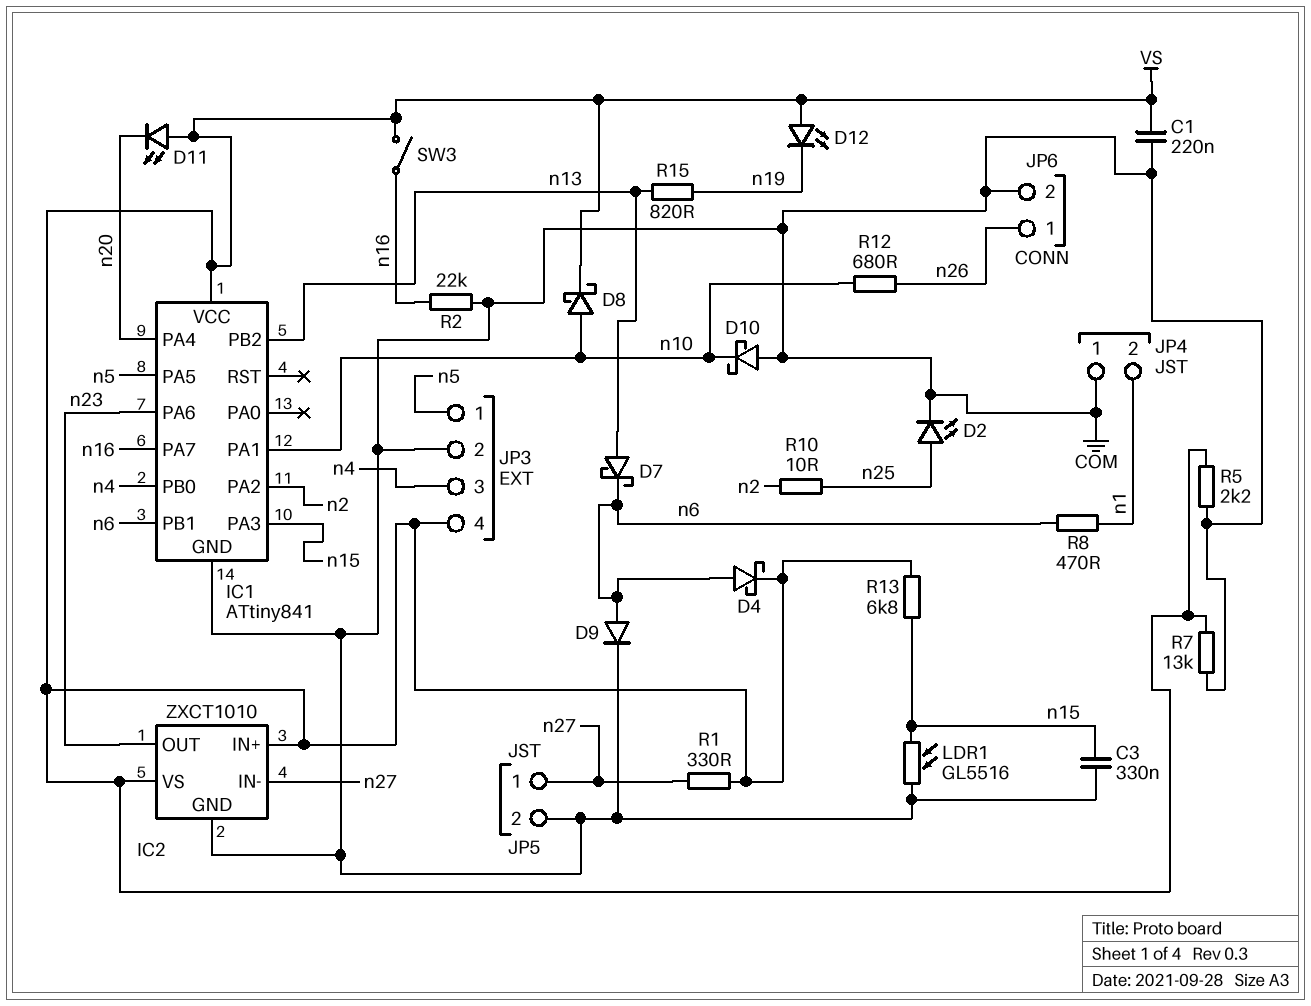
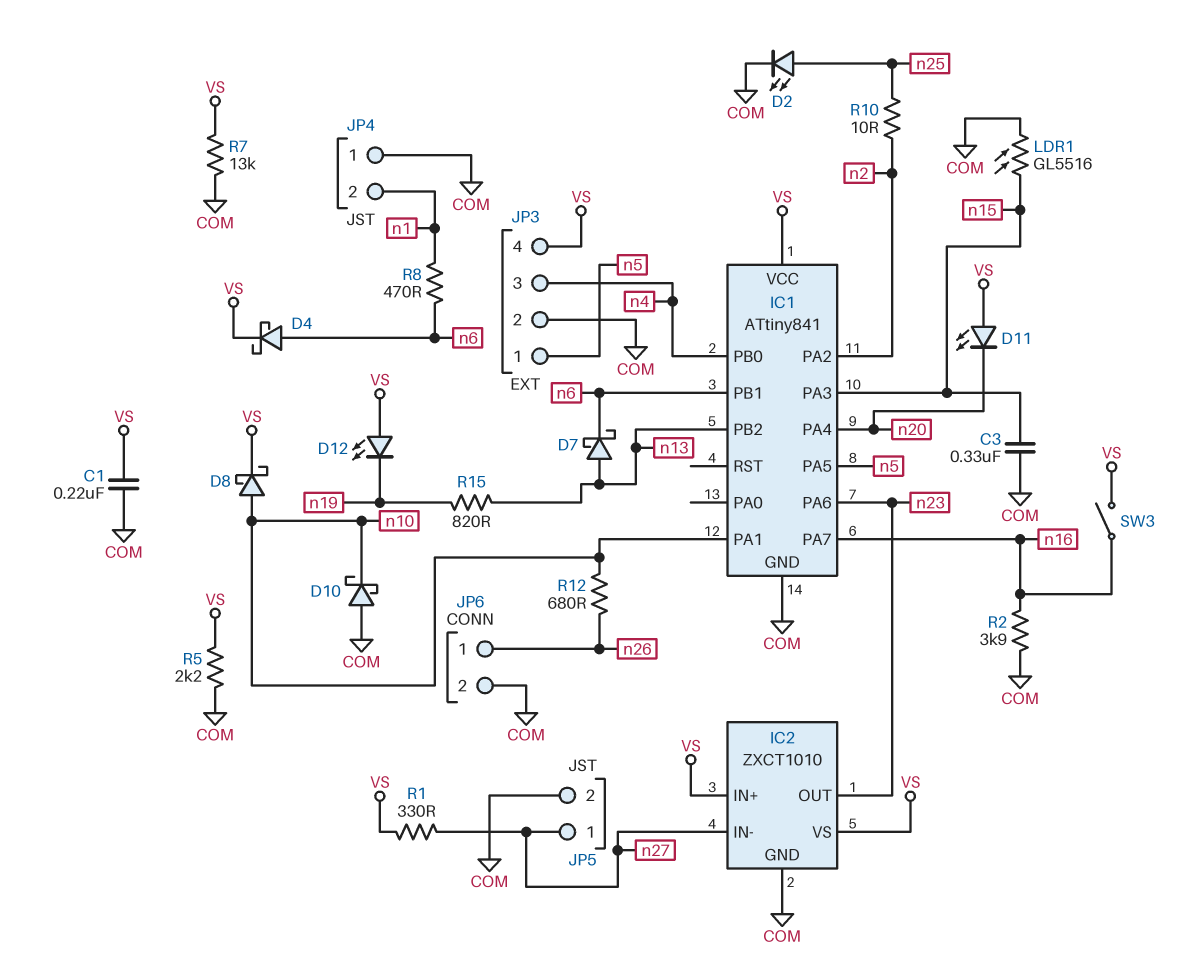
D9: diode (A n6, K COM) -> none
R2: 22k (COM, n16) -> 3.9k (COM, n16)
R13: 6.8k (VS, n15) -> none

